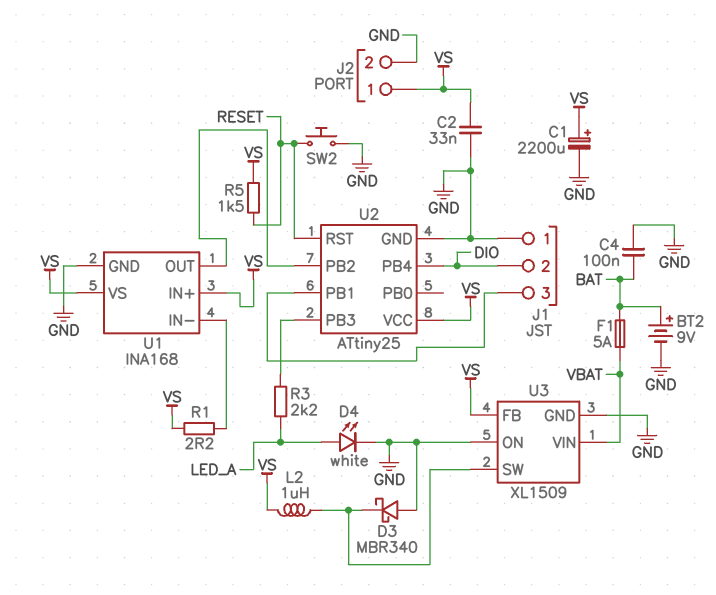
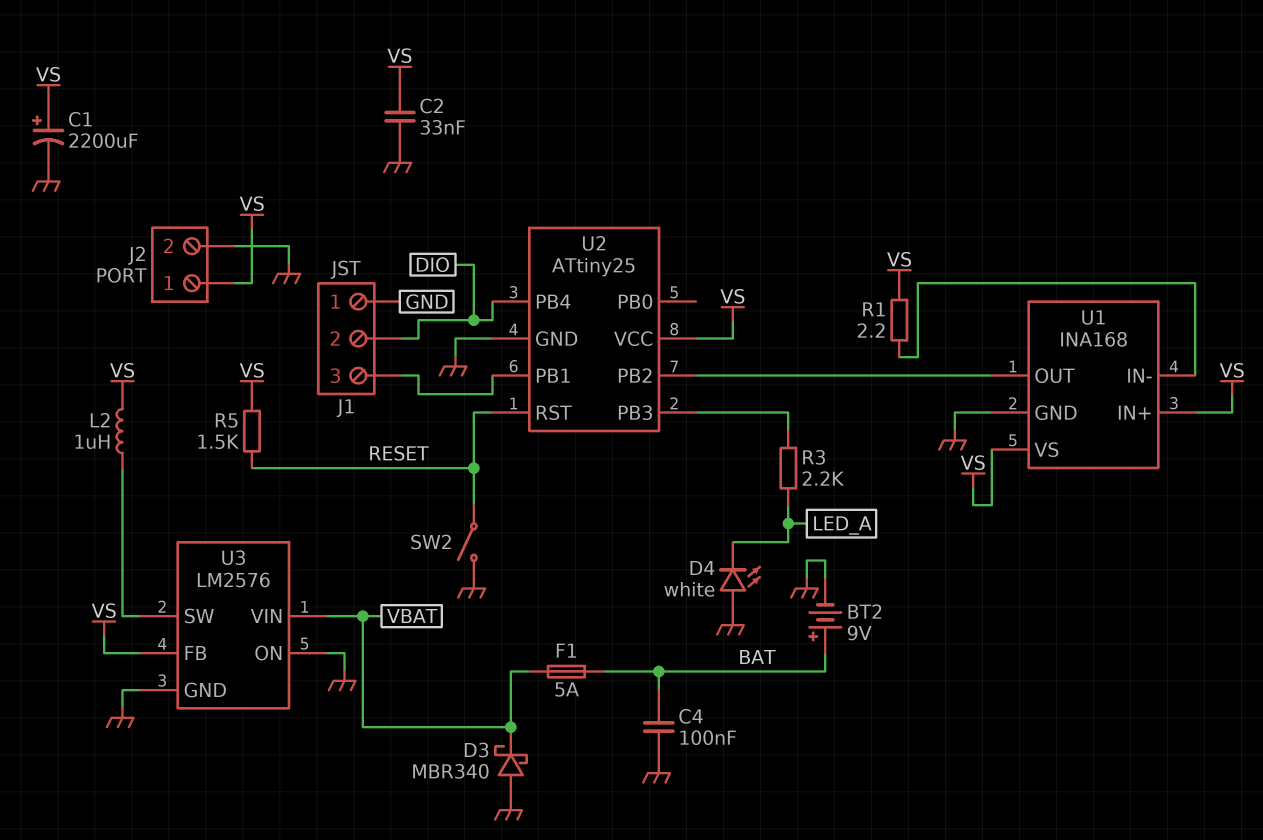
D3: schottky MBR340 (A GND, K U3/SW) -> schottky MBR340 (A GND, K VBAT)
D4: LED white (A LED_A, K GND) -> LED white (A GND, K LED_A)
SW2: button (GND, RESET) -> switch (GND, RESET)
U3: XL1509 -> LM2576

